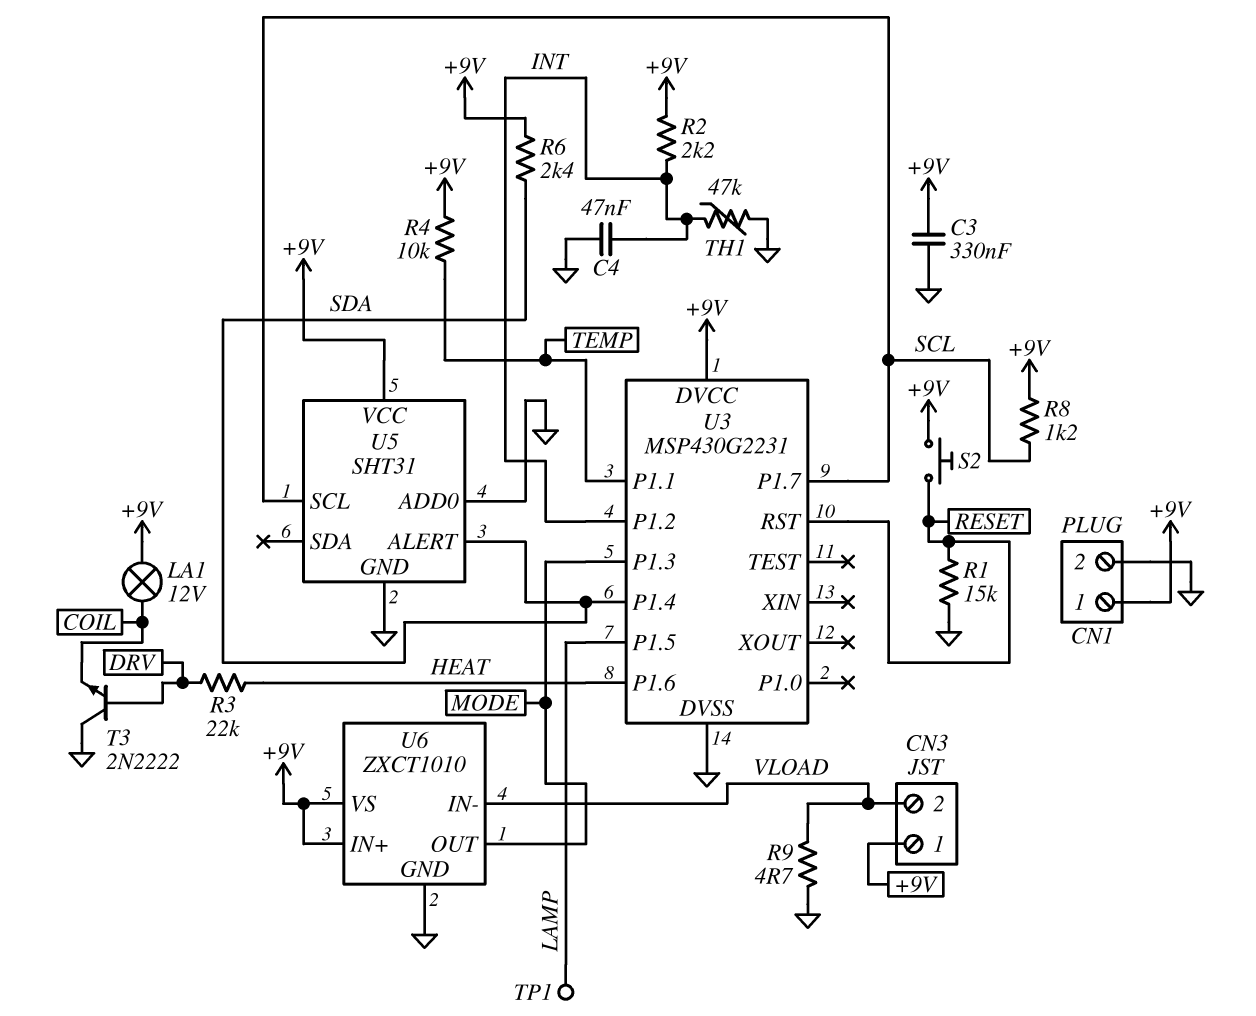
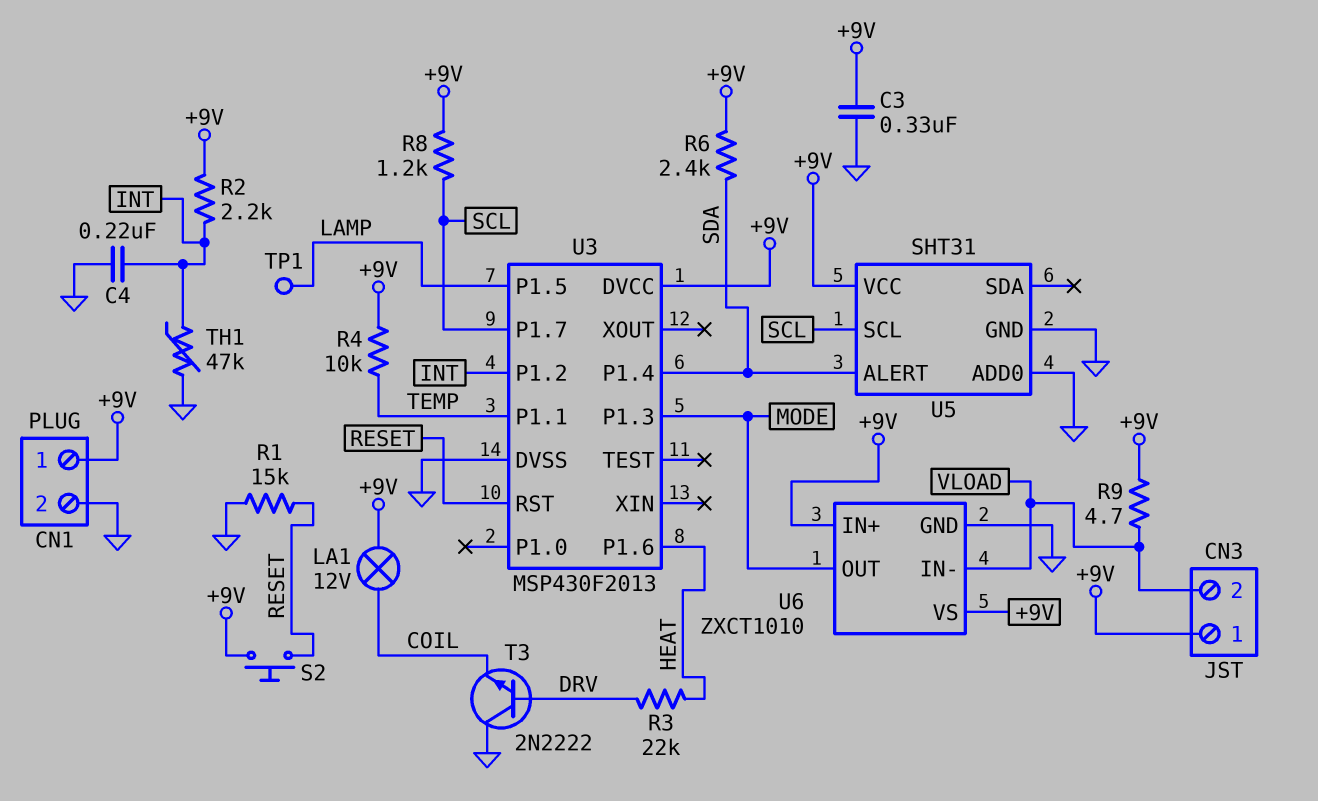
C4: 47nF (GND, INT) -> 220nF (GND, INT)
R9: 4.7 (GND, VLOAD) -> 4.7 (+9V, VLOAD)
U3: MSP430G2231 -> MSP430F2013

